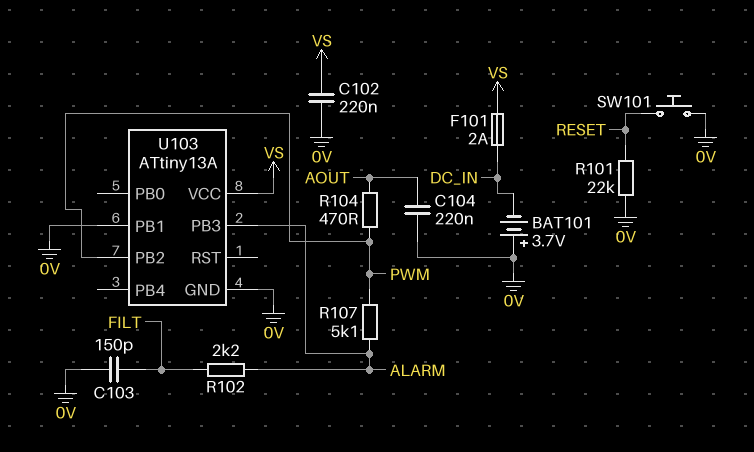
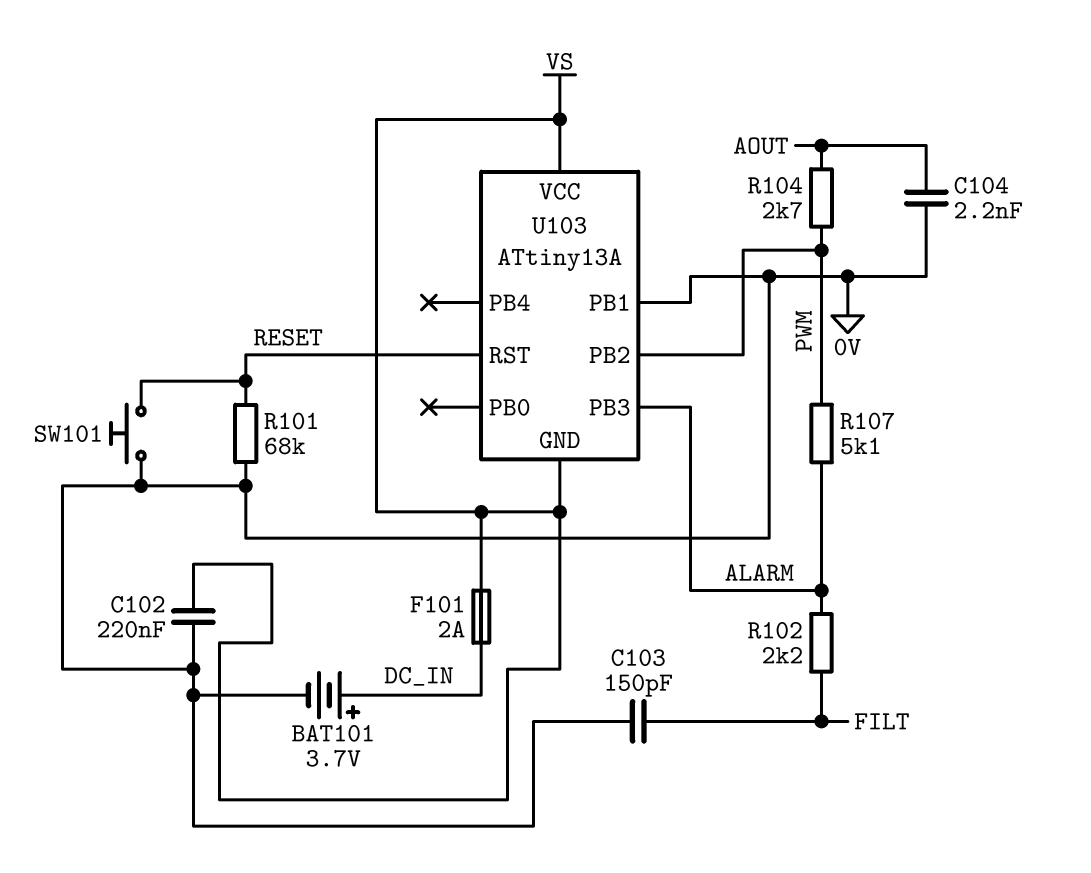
BAT101: 3.7V (plus 0V, minus DC_IN) -> 3.7V (plus DC_IN, minus 0V)
C104: 220nF (0V, AOUT) -> 2.2nF (0V, AOUT)
R101: 22k (0V, RESET) -> 68k (0V, RESET)
R104: 470 (AOUT, PWM) -> 2.7k (AOUT, PWM)
U103 pin GND: 0V -> VS
U103 pin RST: none -> RESET

